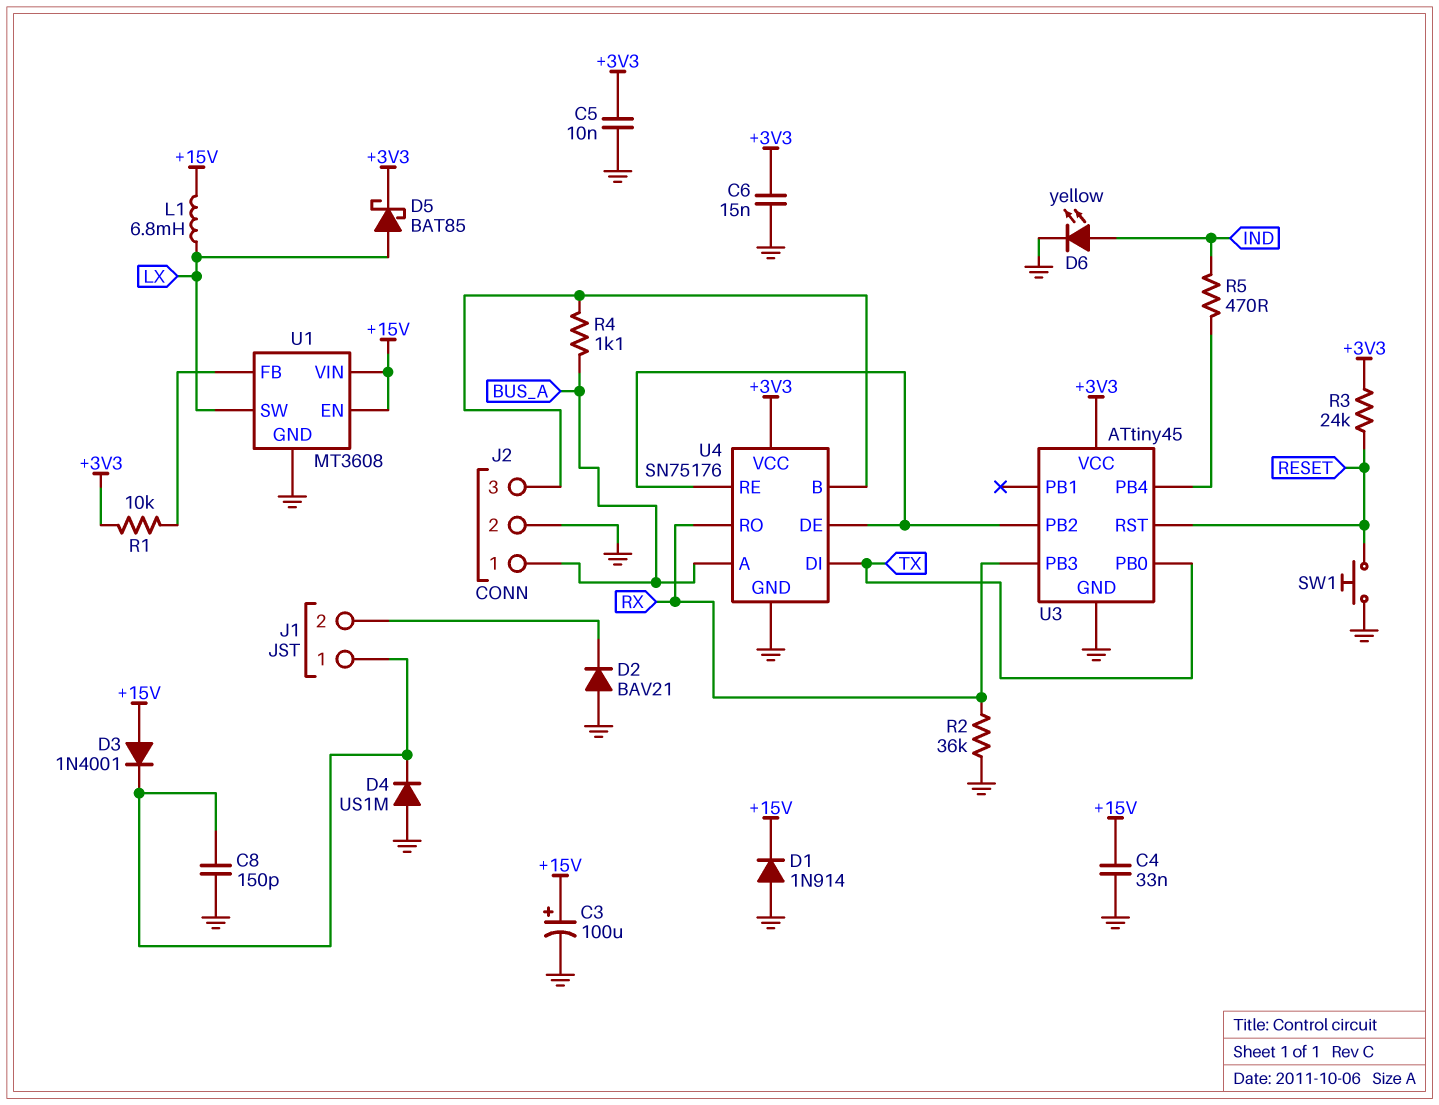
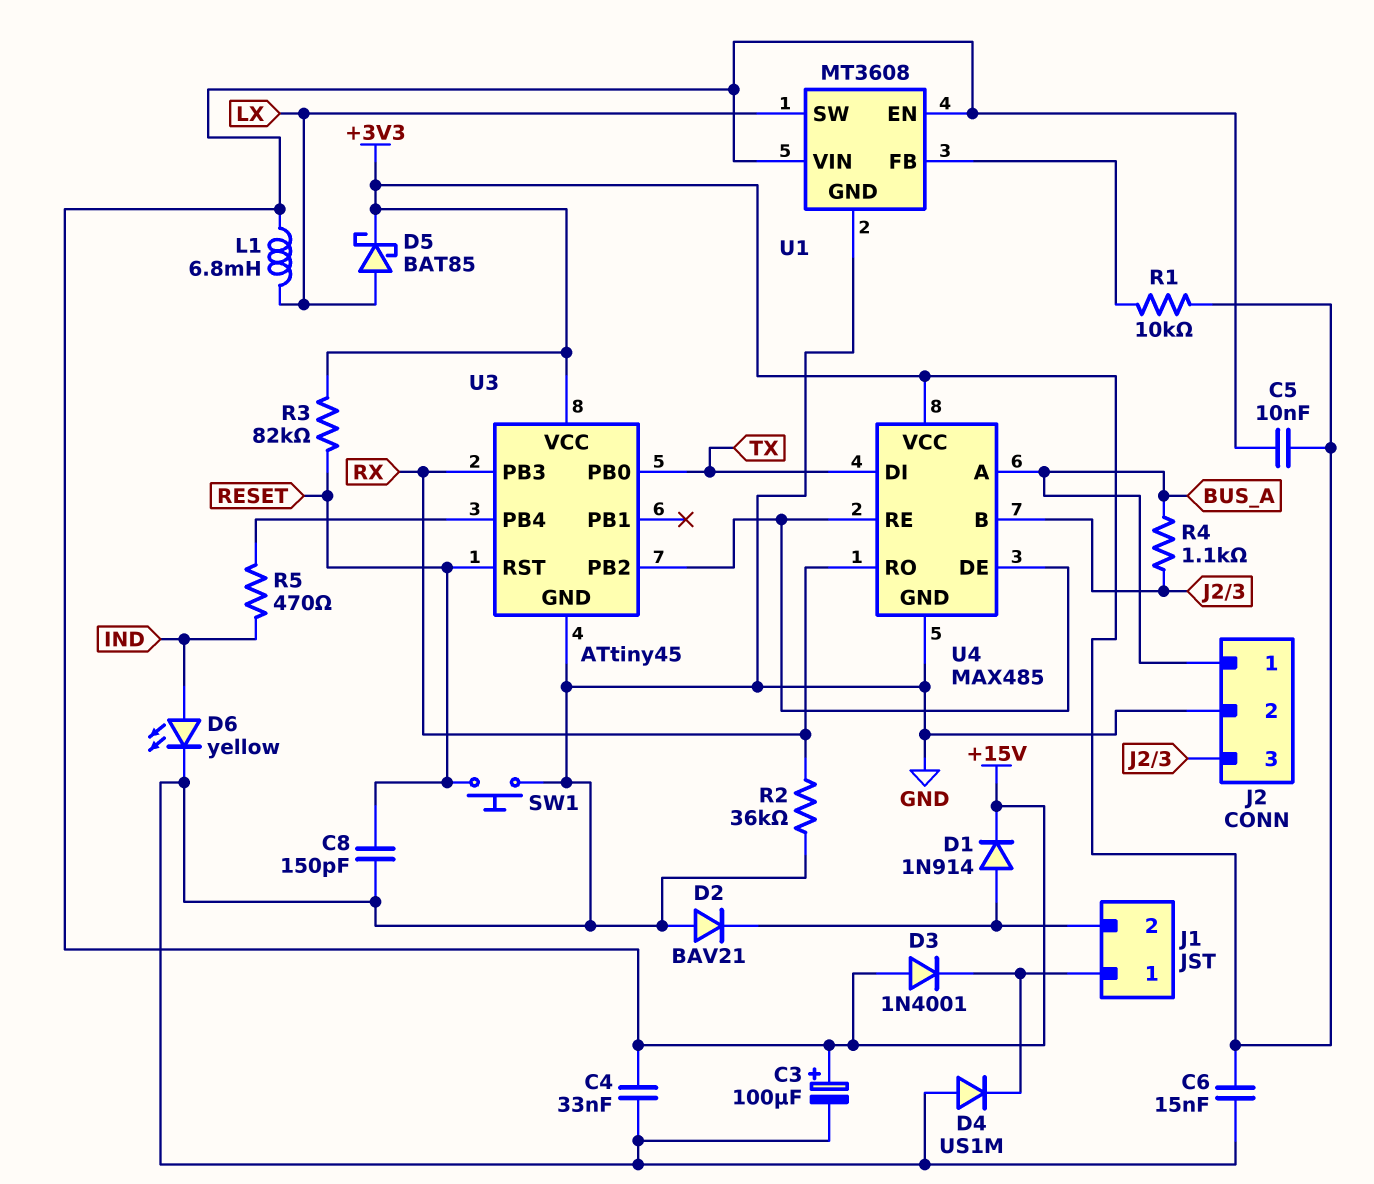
C5: 10nF (+3V3, GND) -> 10nF (+3V3, +15V)
C8: 150pF (GND, J1/1) -> 150pF (GND, RESET)
D1: diode 1N914 (A GND, K +15V) -> diode 1N914 (A J1/2, K +15V)
R3: 24k (+3V3, RESET) -> 82k (+3V3, RESET)
U4: SN75176 -> MAX485

